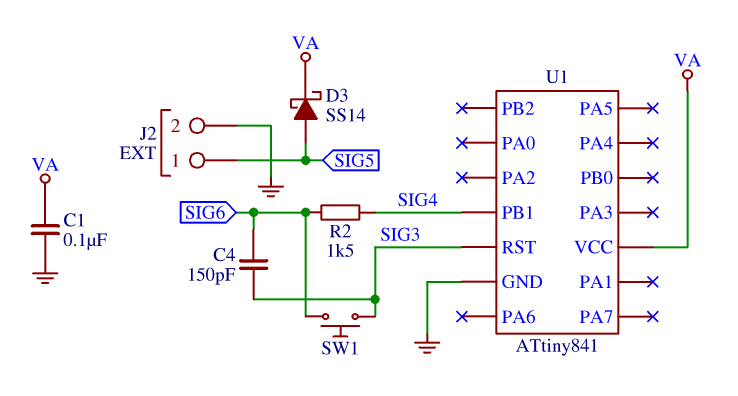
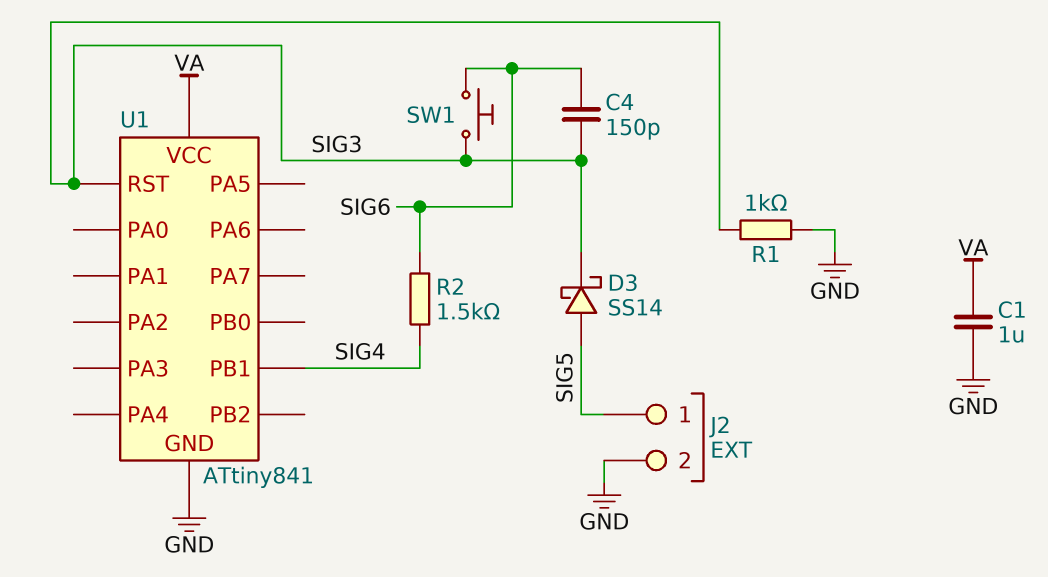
C1: 100nF (GND, VA) -> 1uF (GND, VA)
D3: schottky SS14 (A SIG5, K VA) -> schottky SS14 (A SIG5, K SIG3)
R1: none -> 1k (GND, SIG3)

